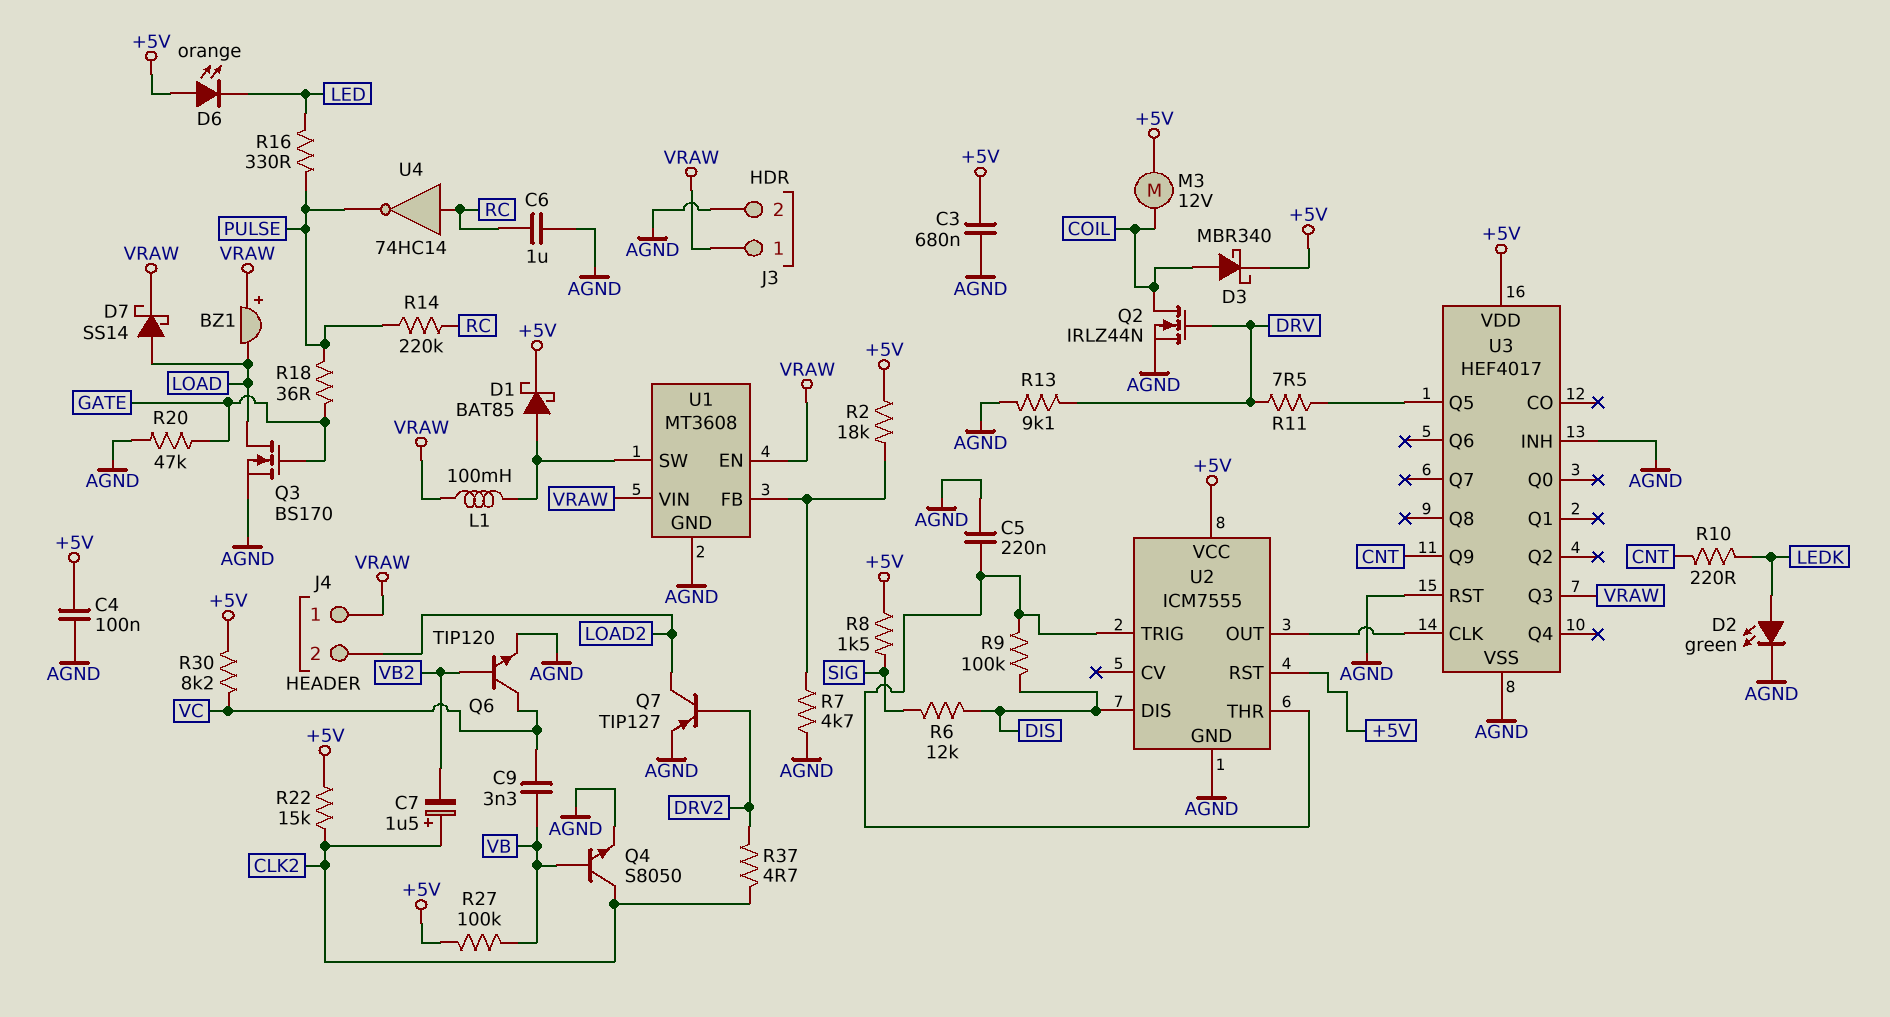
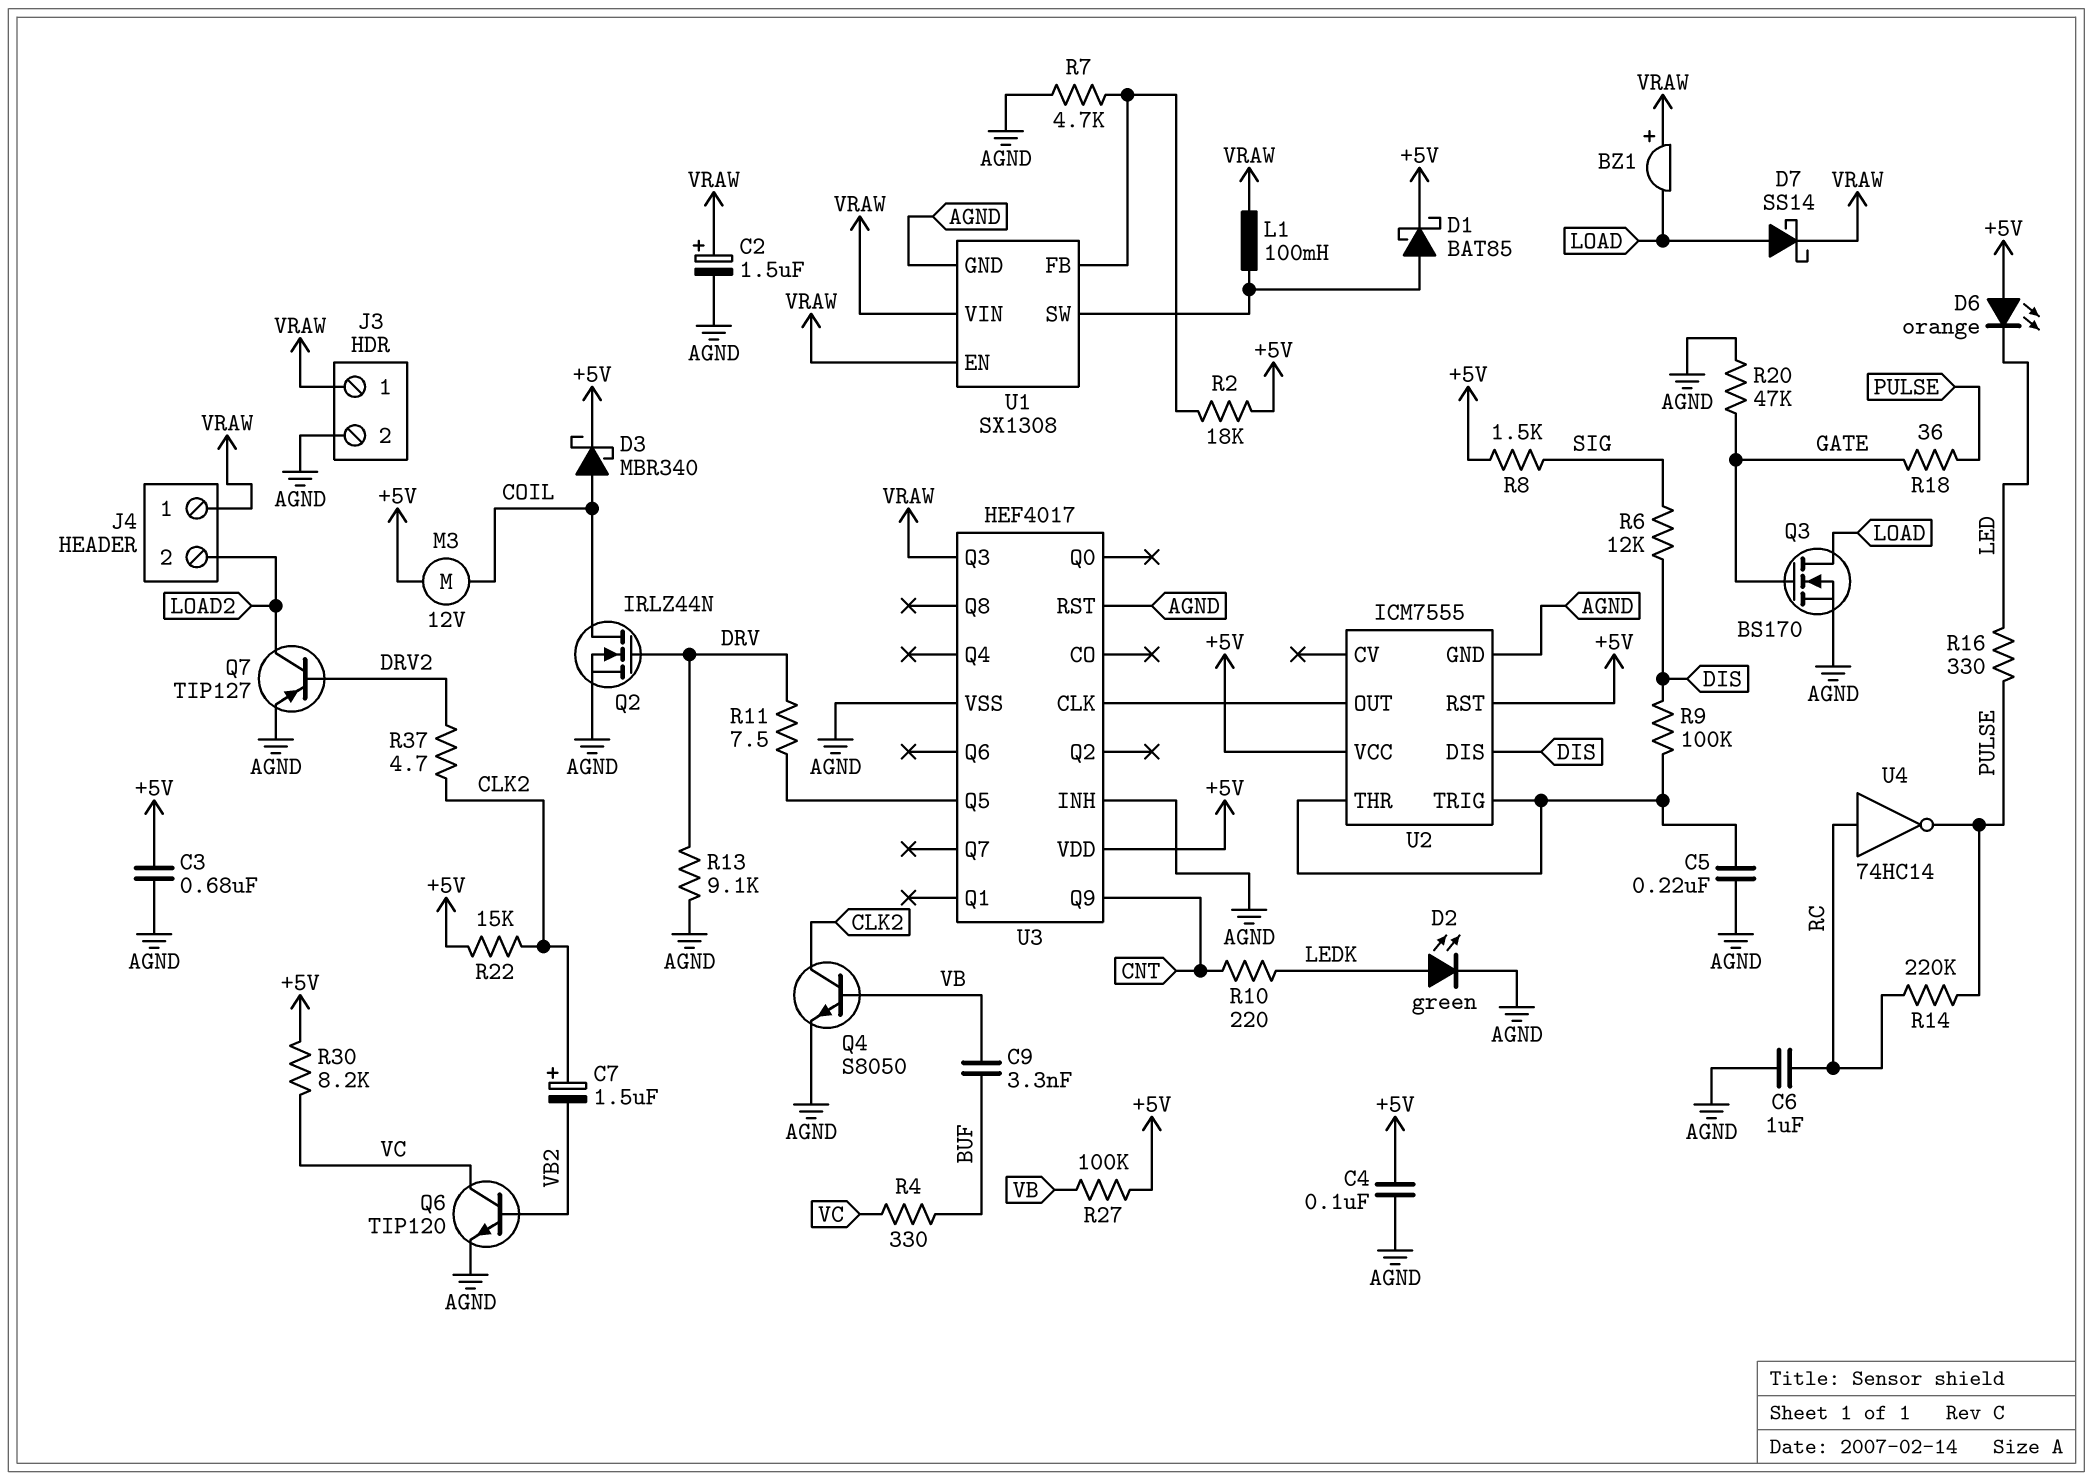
C2: none -> 1.5uF (plus VRAW, minus AGND)
C9: 3.3nF (VB, VC) -> 3.3nF (BUF, VB)
R4: none -> 330 (BUF, VC)
U1: MT3608 -> SX1308

